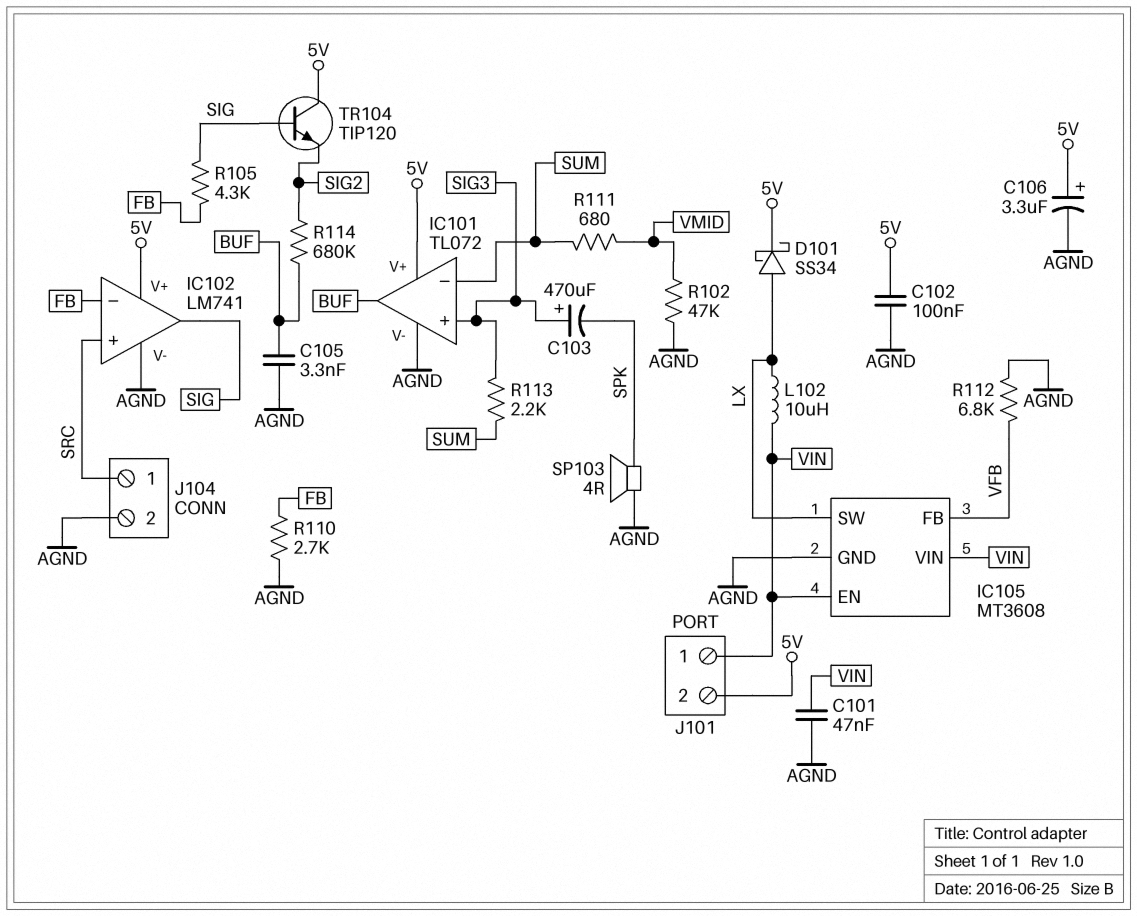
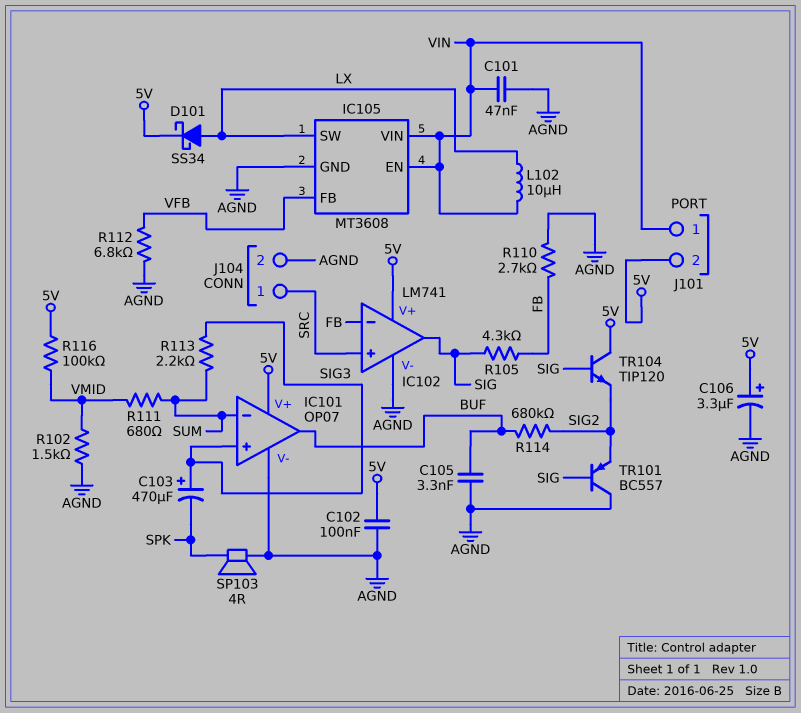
IC101: TL072 -> OP07
R102: 47k (AGND, VMID) -> 1.5k (AGND, VMID)
R116: none -> 100k (5V, VMID)
TR101: none -> PNP BC557 (B SIG, C AGND, E SIG2)

